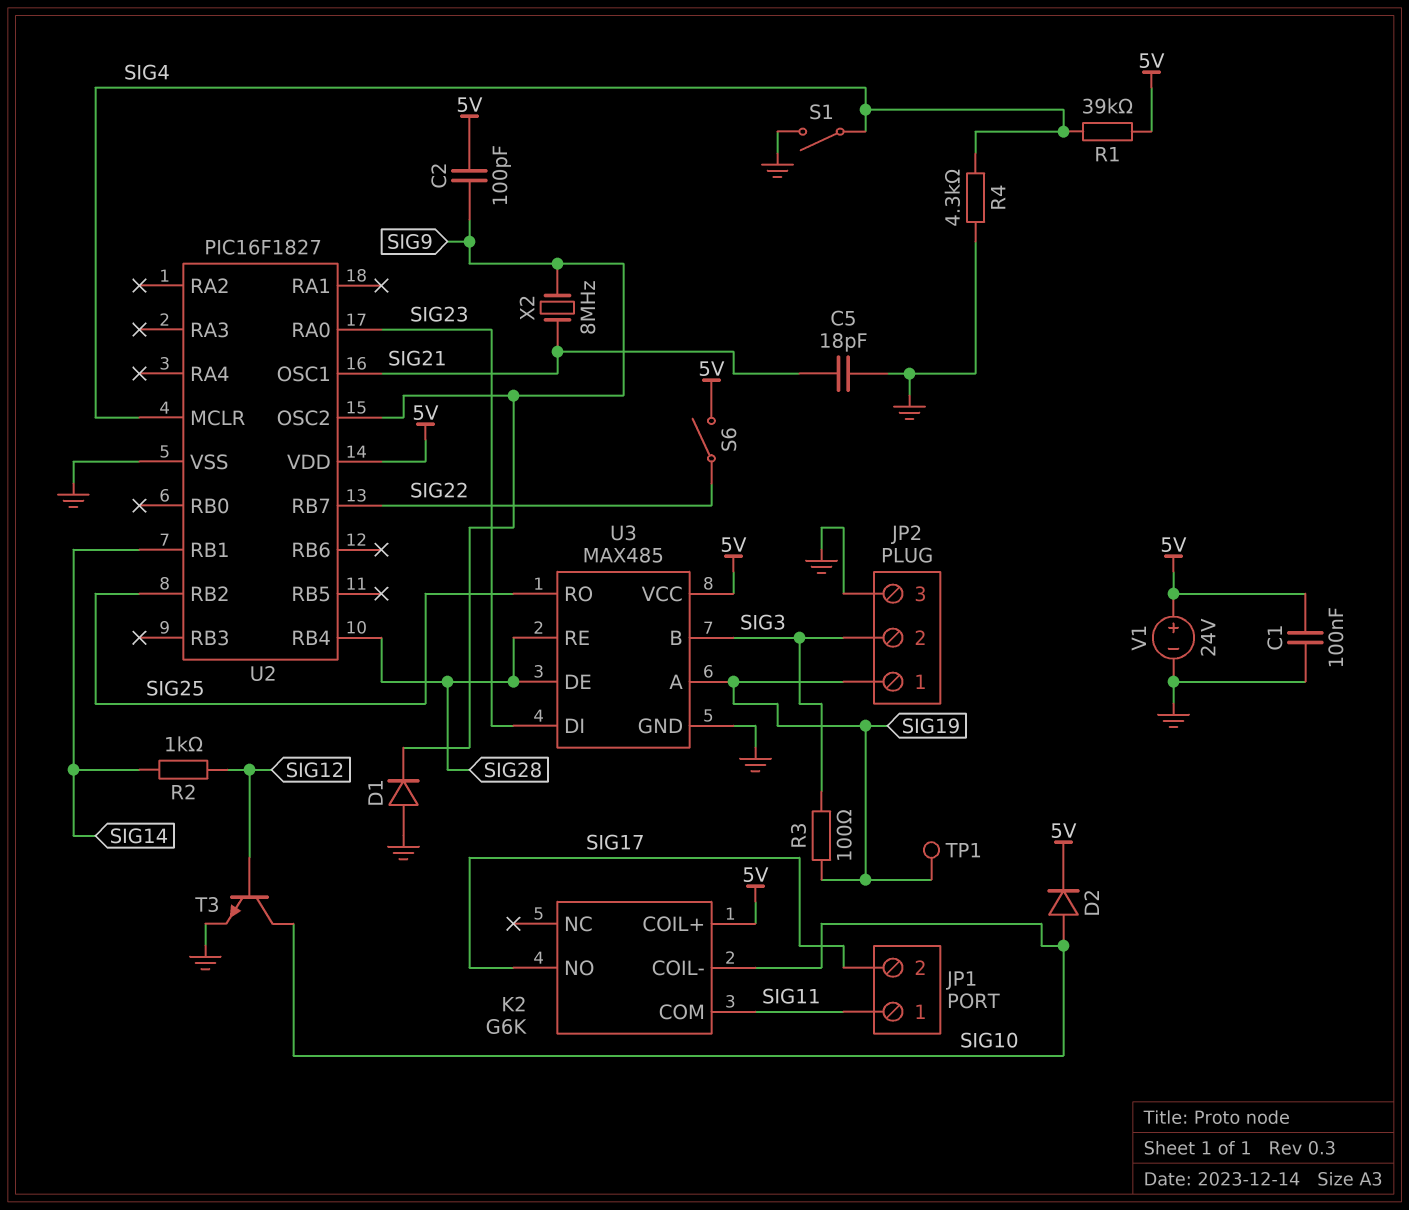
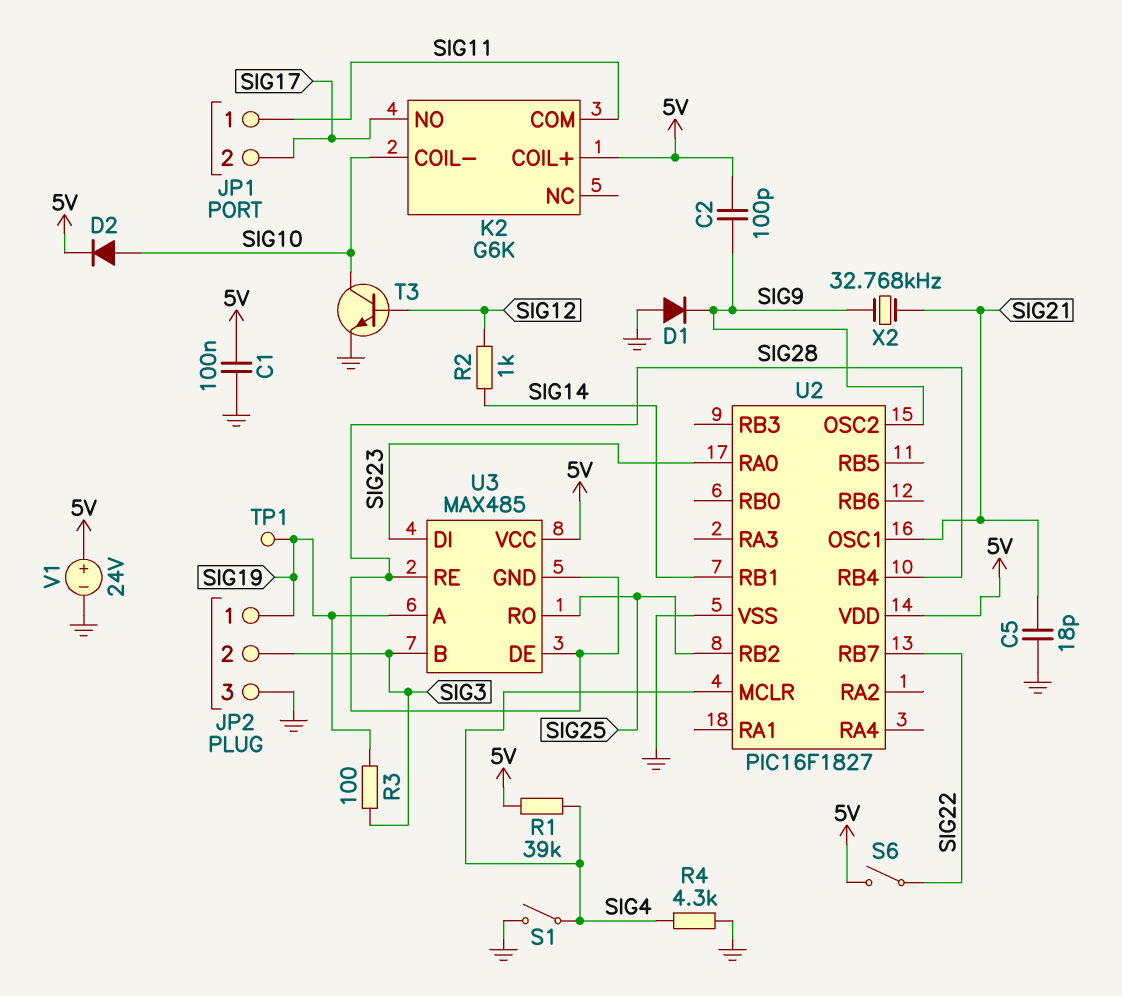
U3 pin GND: GND -> SIG28
X2: 8MHz (SIG9, SIG21) -> 32.768kHz (SIG9, SIG21)

